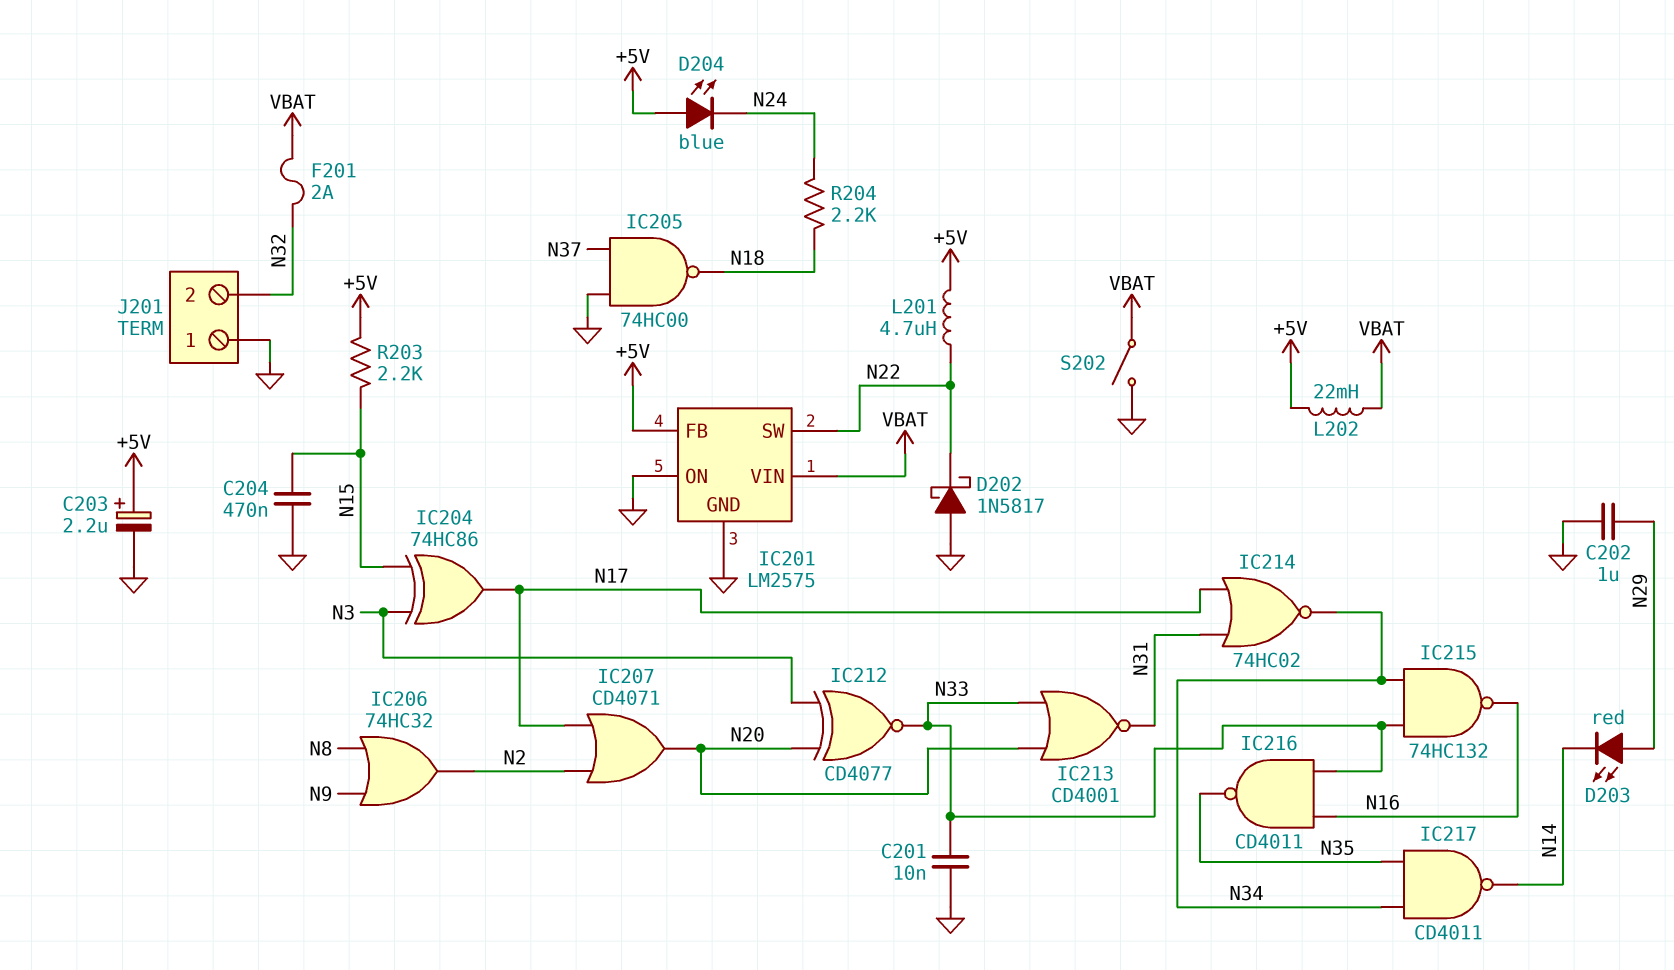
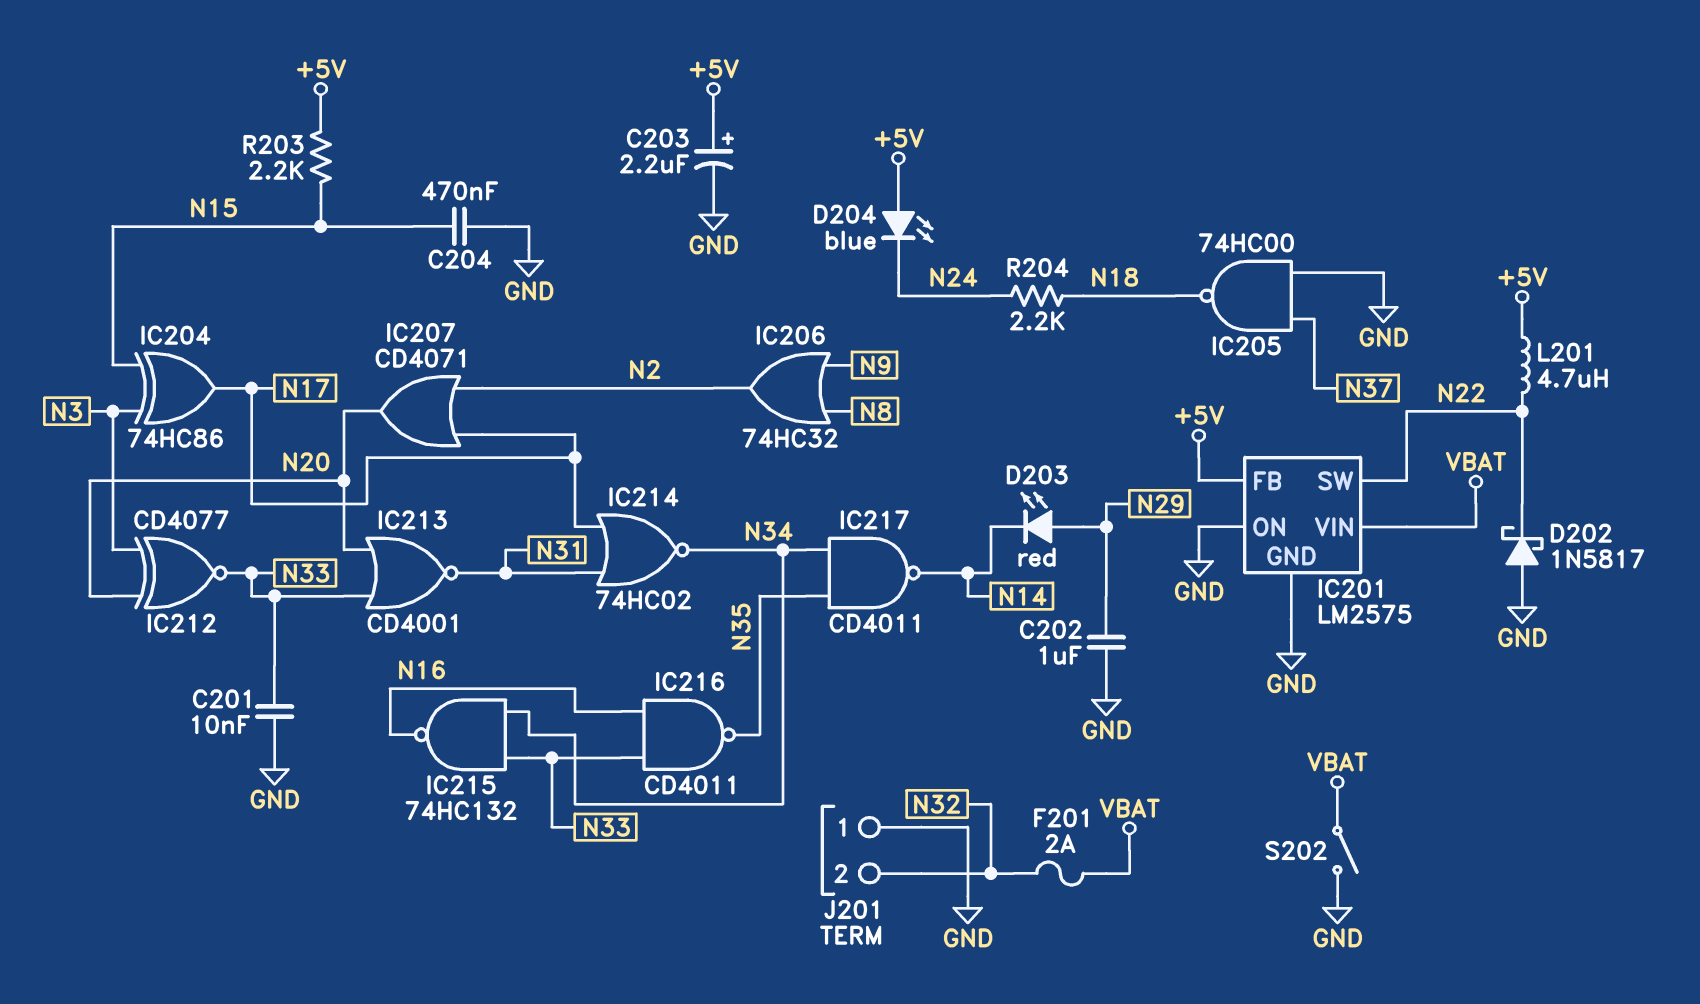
L202: 22mH (+5V, VBAT) -> none

